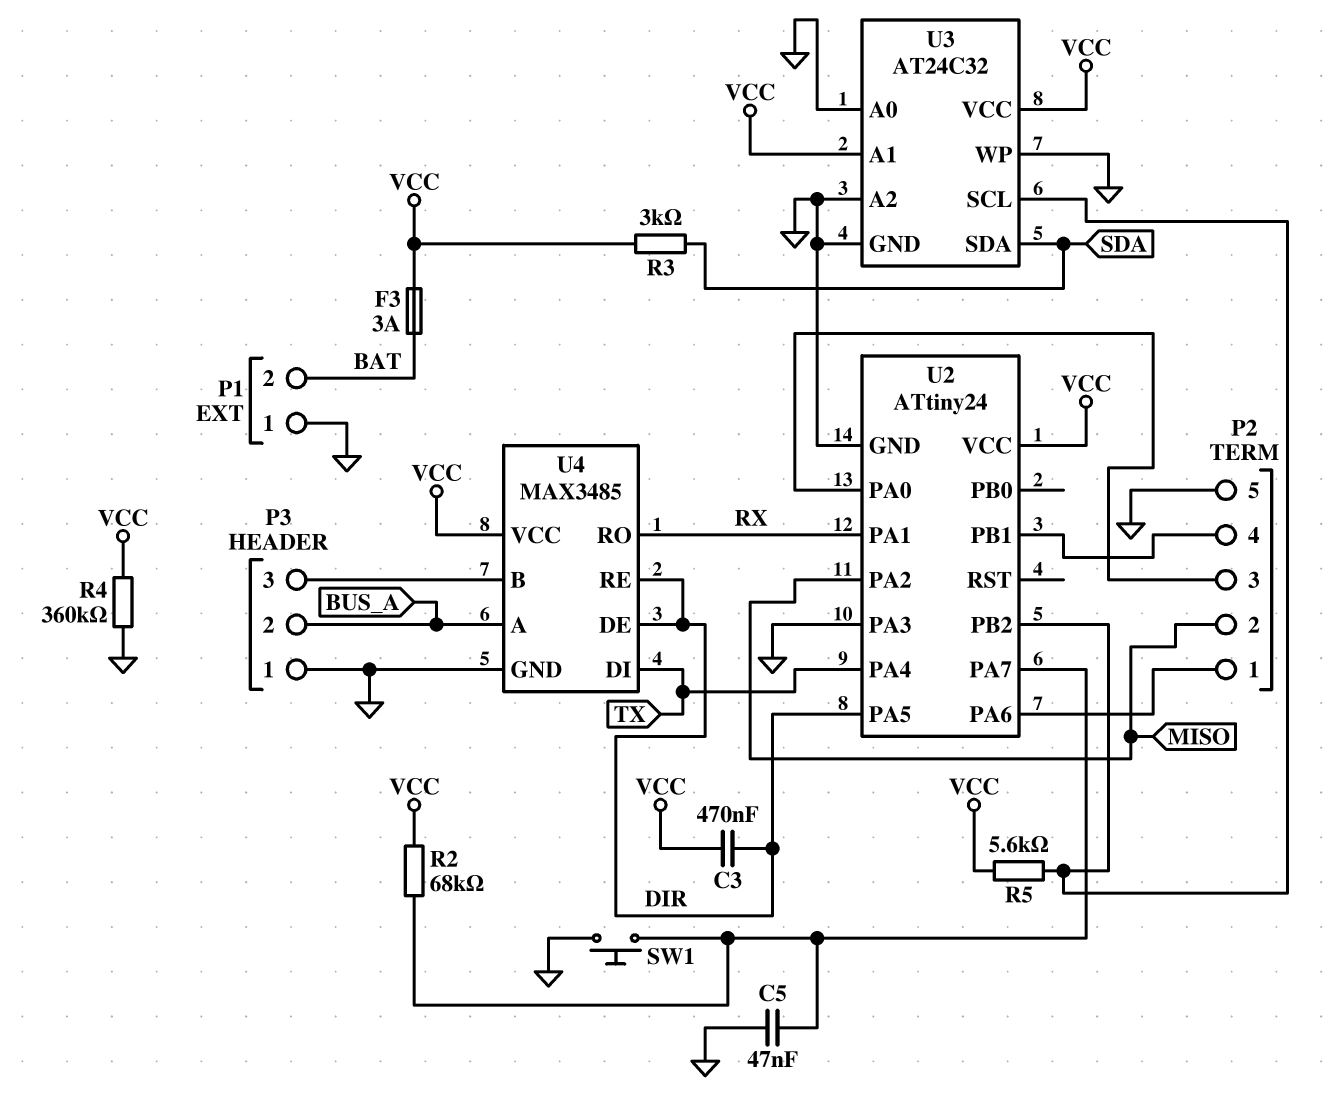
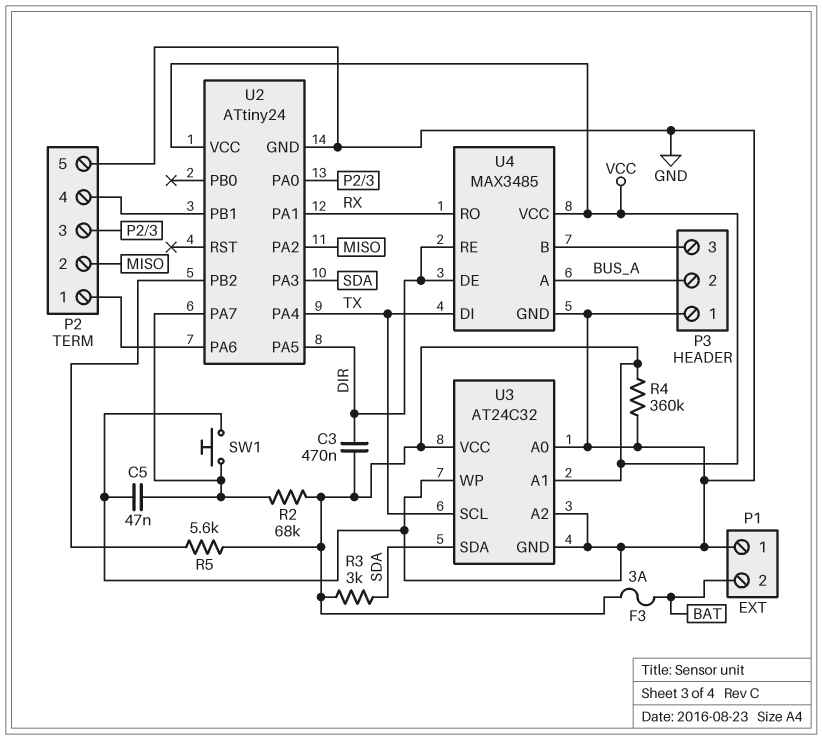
U2 pin PA3: GND -> SDA
U3 pin SCL: U2/PB2 -> TX

